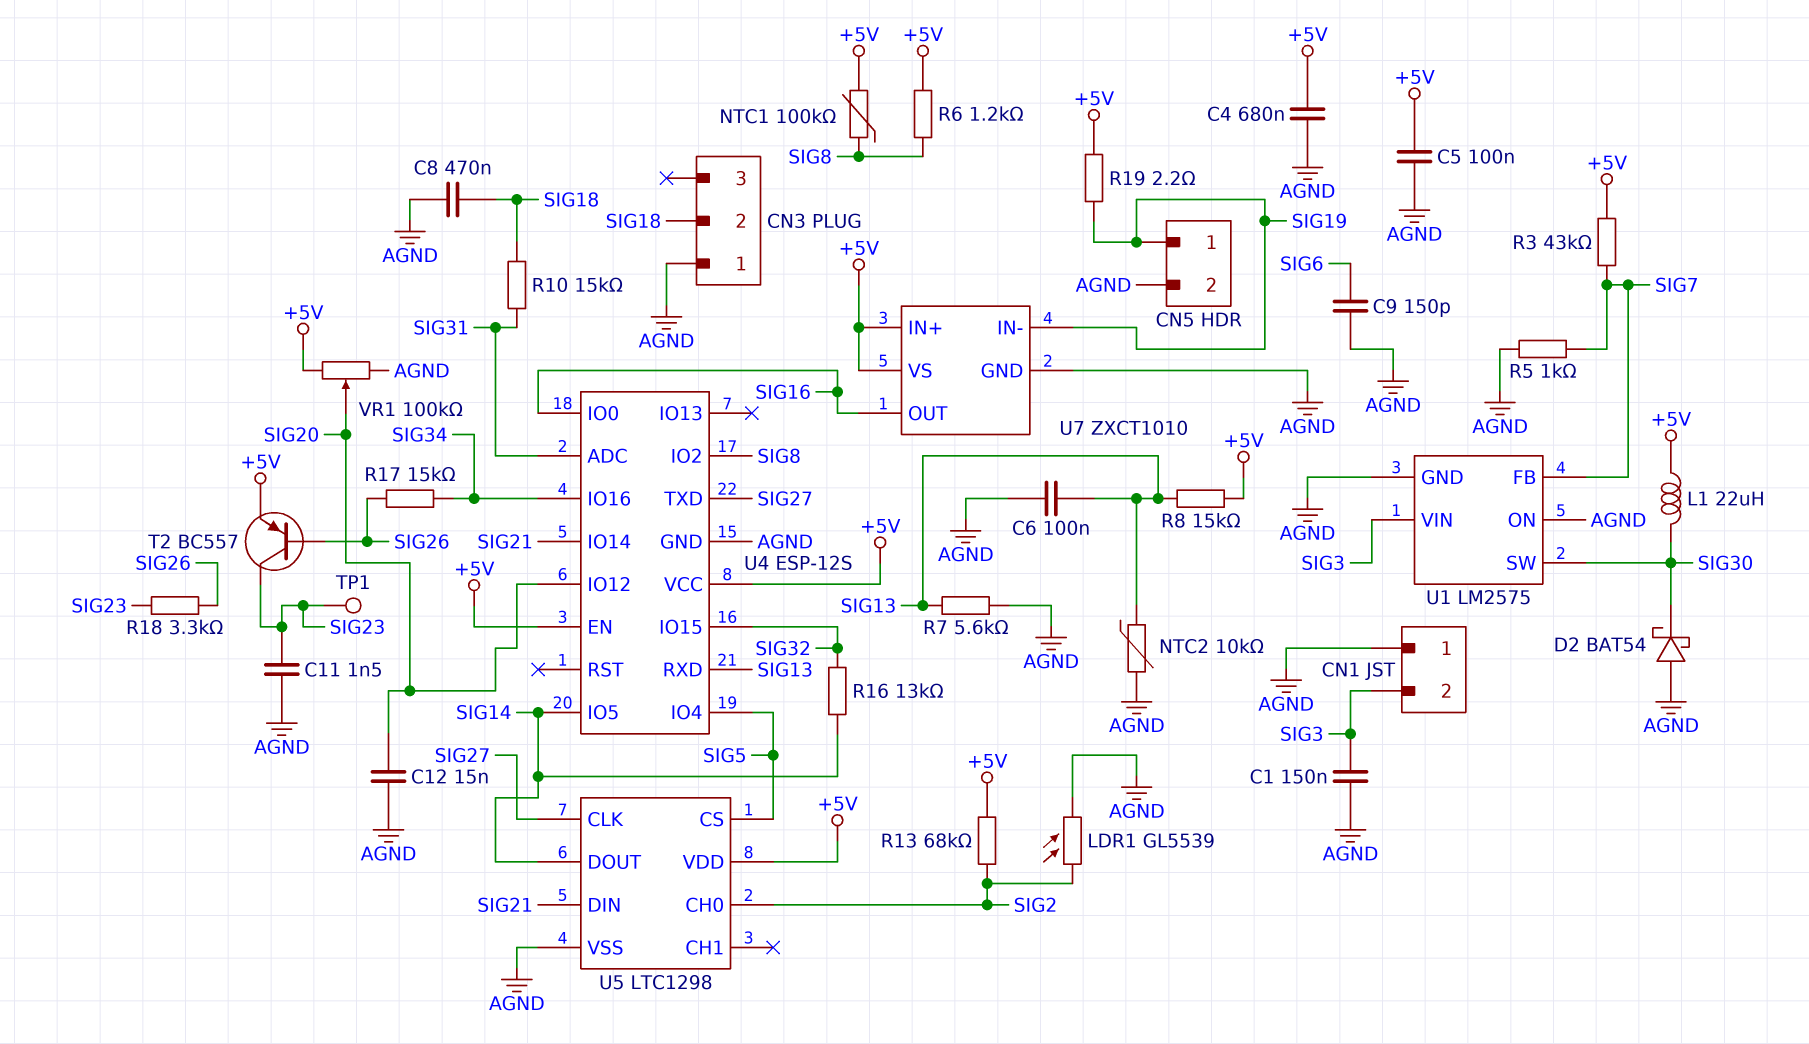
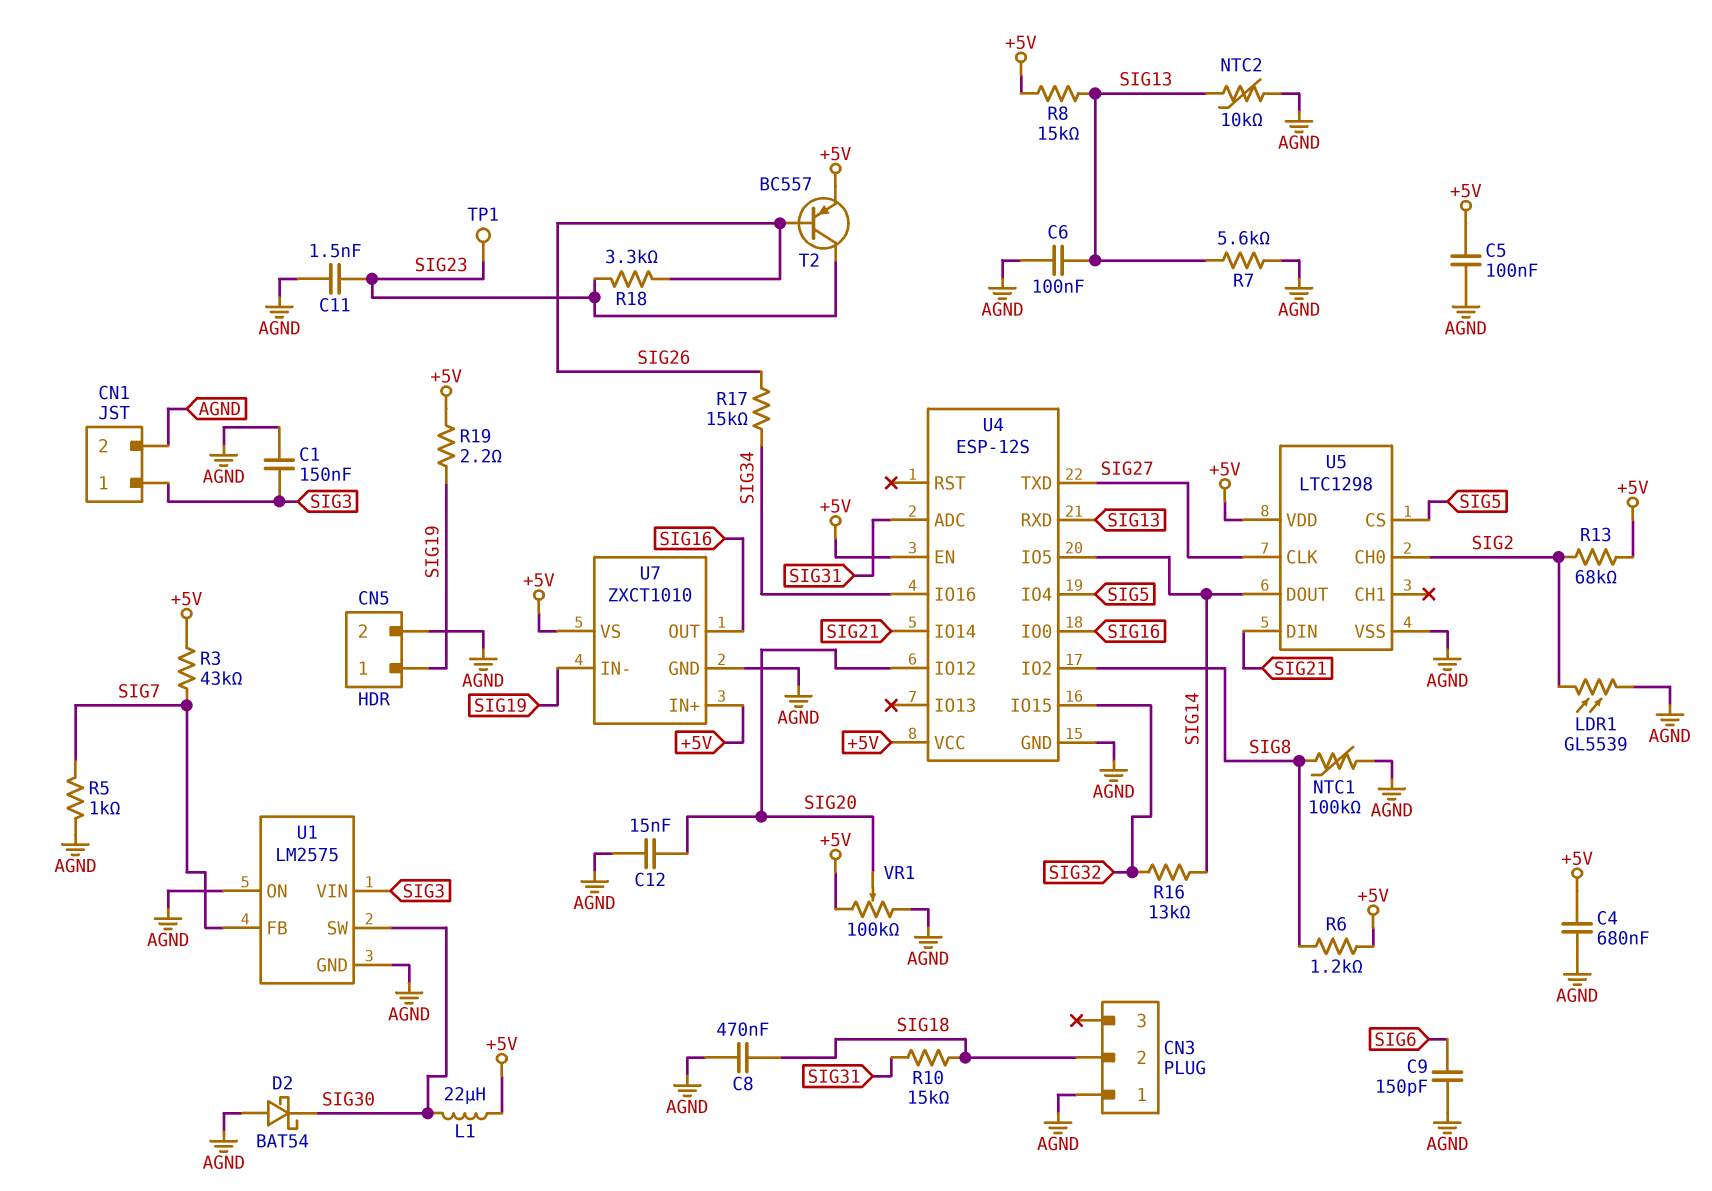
CN1 pin 1: AGND -> SIG3
CN1 pin 2: SIG3 -> AGND
NTC1: 100k (+5V, SIG8) -> 100k (AGND, SIG8)

